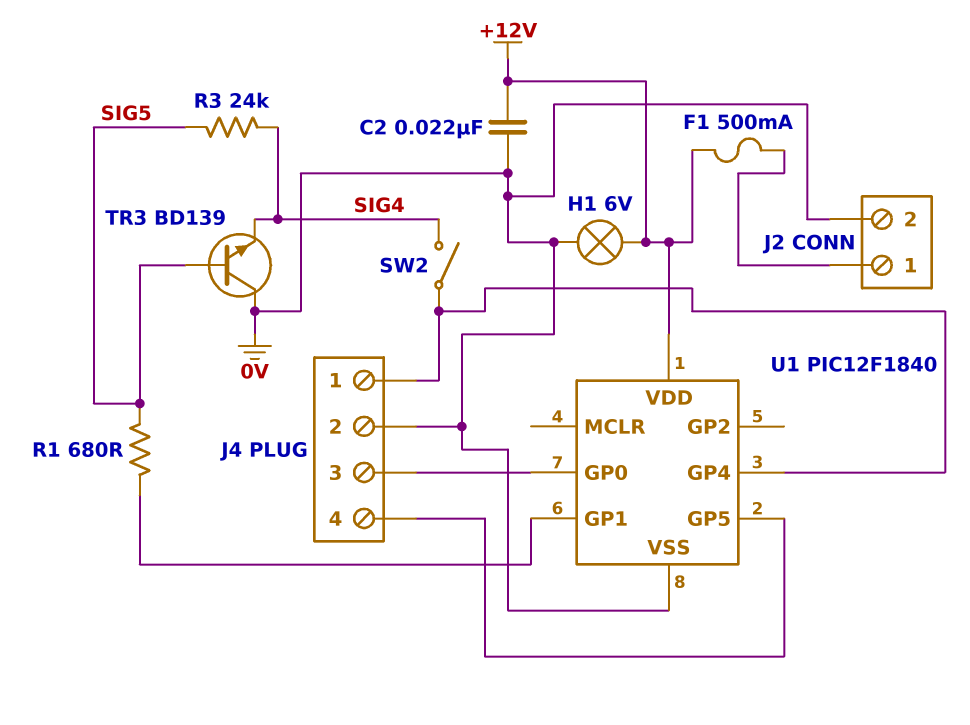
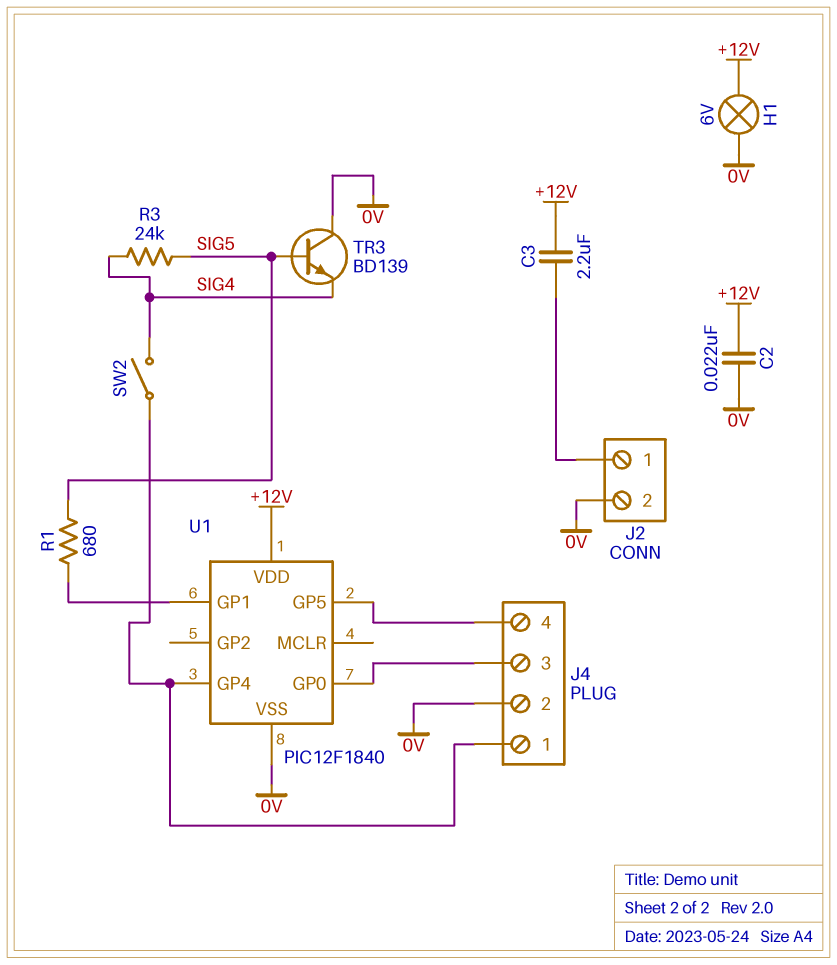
C3: none -> 2.2uF (+12V, J2/1)
F1: 500mA (+12V, J2/1) -> none

